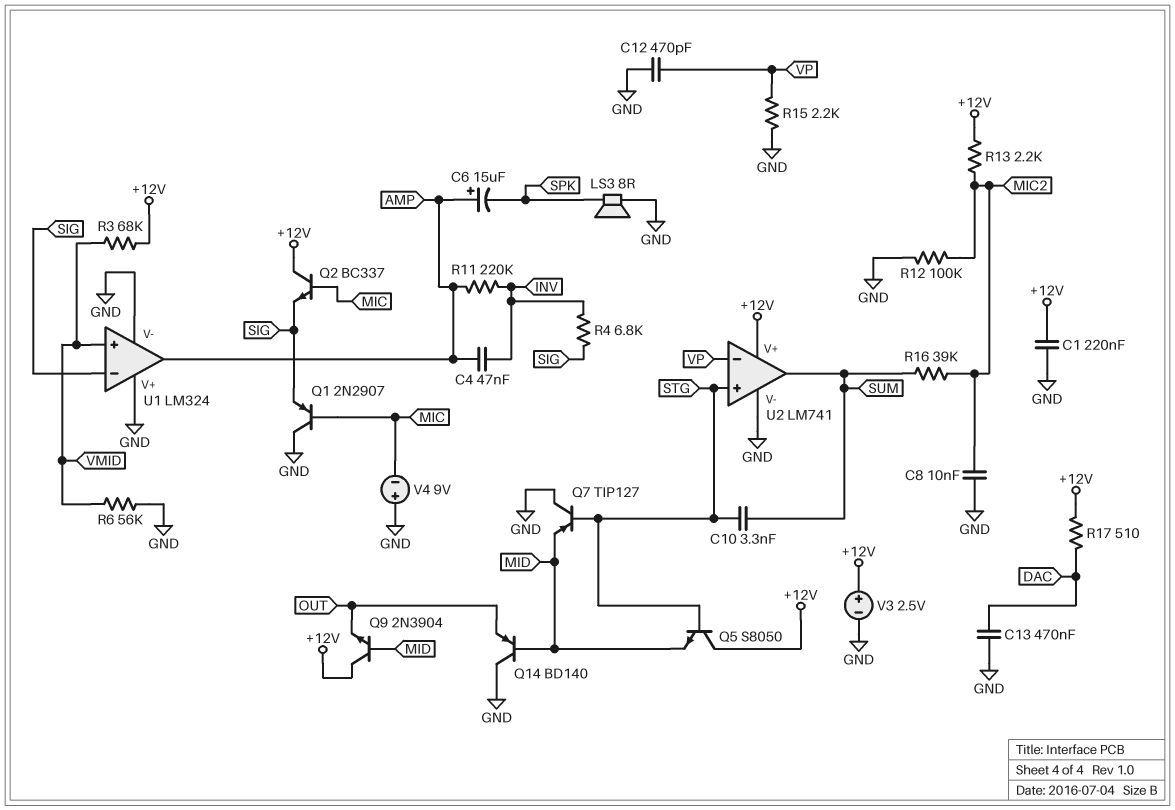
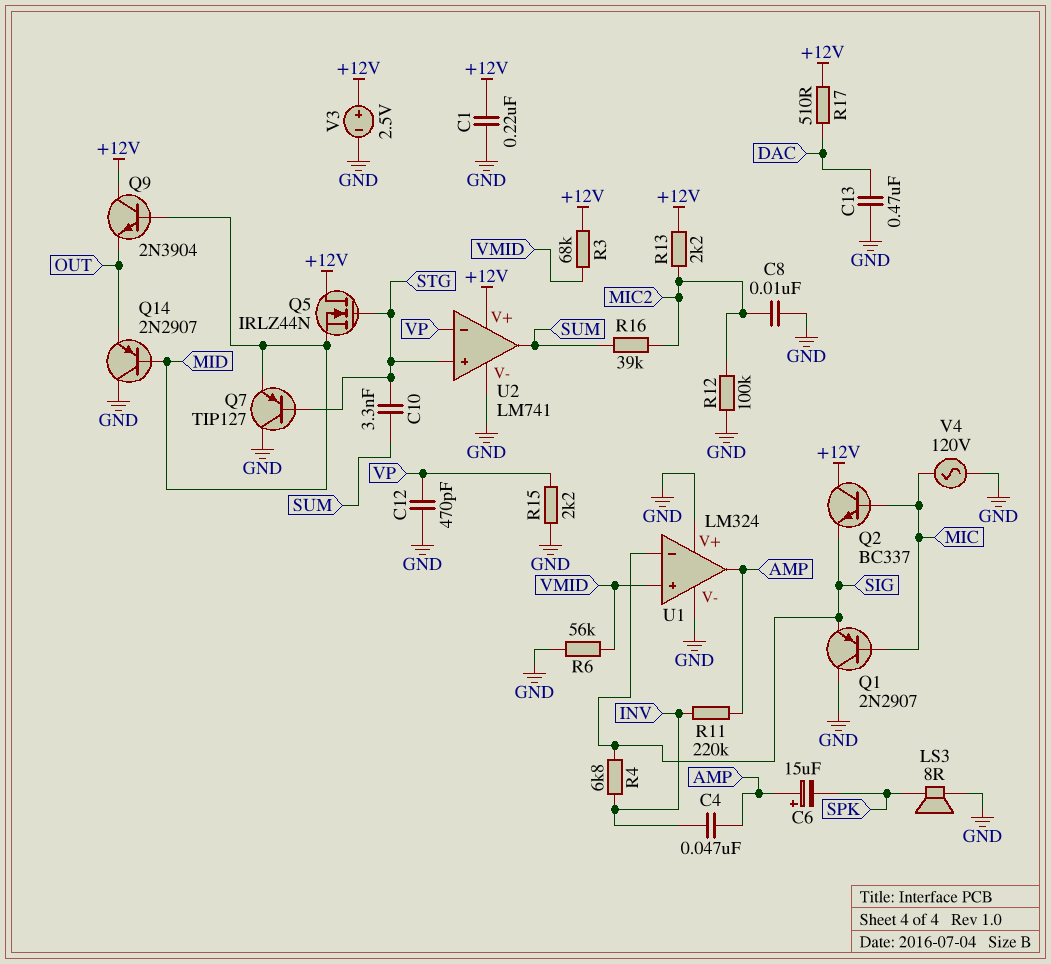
Q5: NPN S8050 (B STG, C +12V, E MID) -> NMOS IRLZ44N (G STG, D +12V, S MID)
Q14: PNP BD140 (B MID, C GND, E OUT) -> PNP 2N2907 (B MID, C GND, E OUT)
V4: 9V (plus GND, minus MIC) -> AC 120V (GND, MIC)

